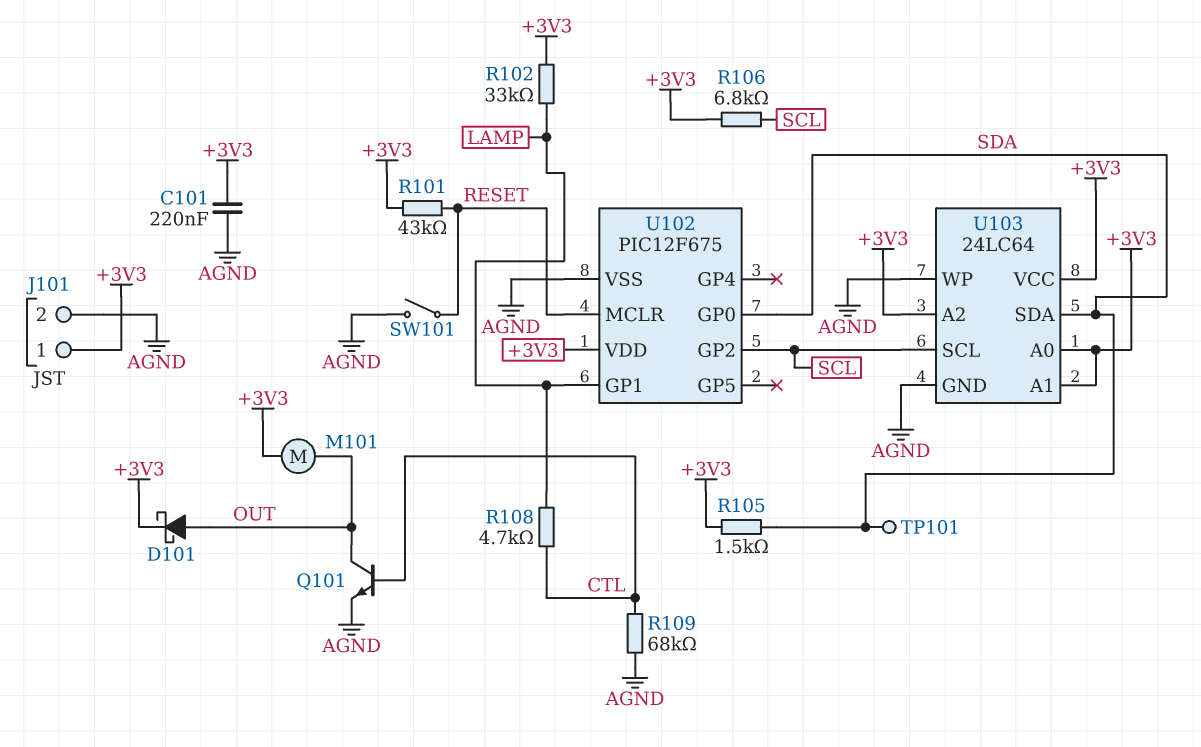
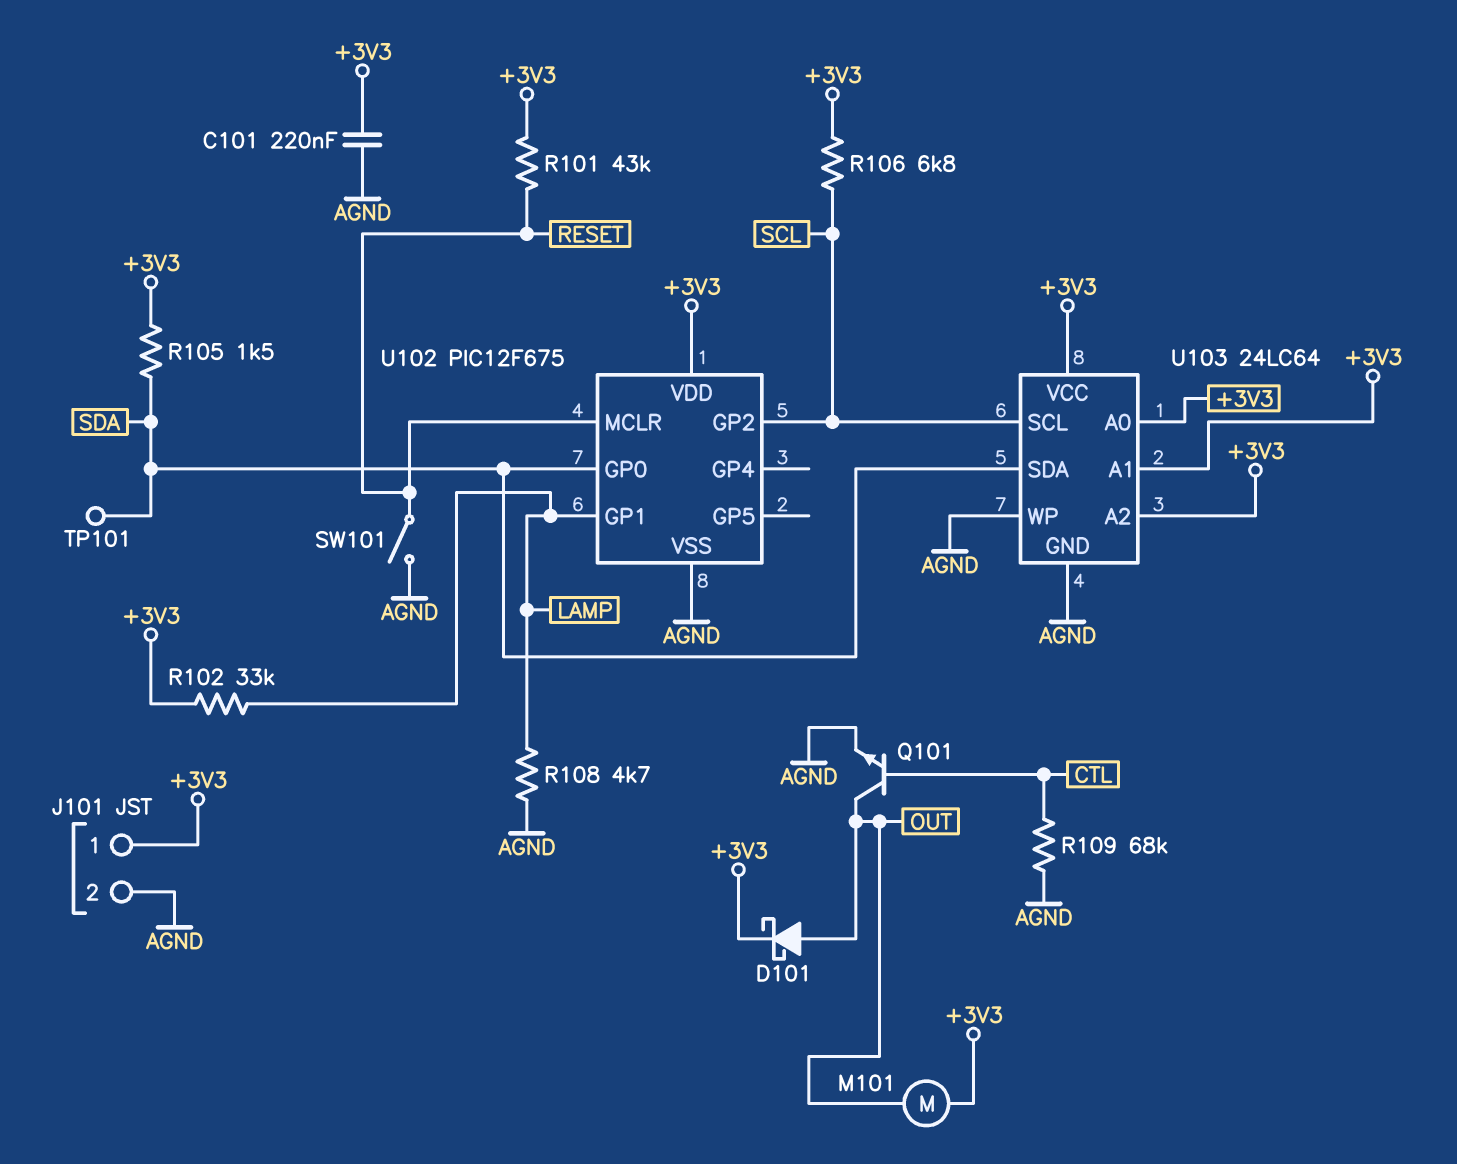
R108: 4.7k (CTL, LAMP) -> 4.7k (AGND, LAMP)

